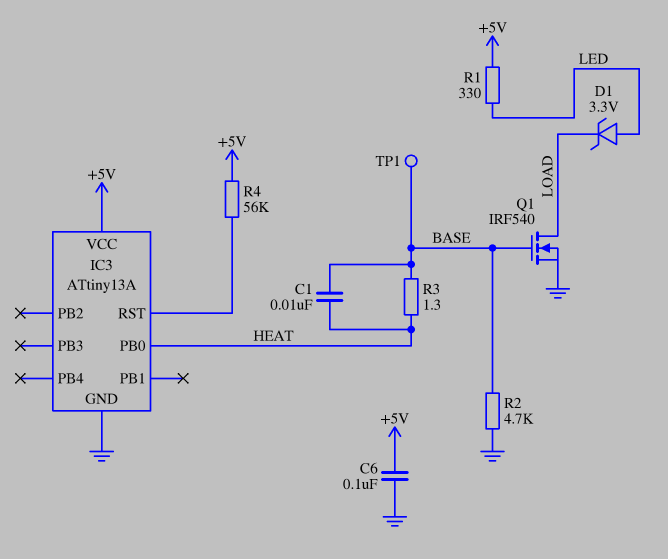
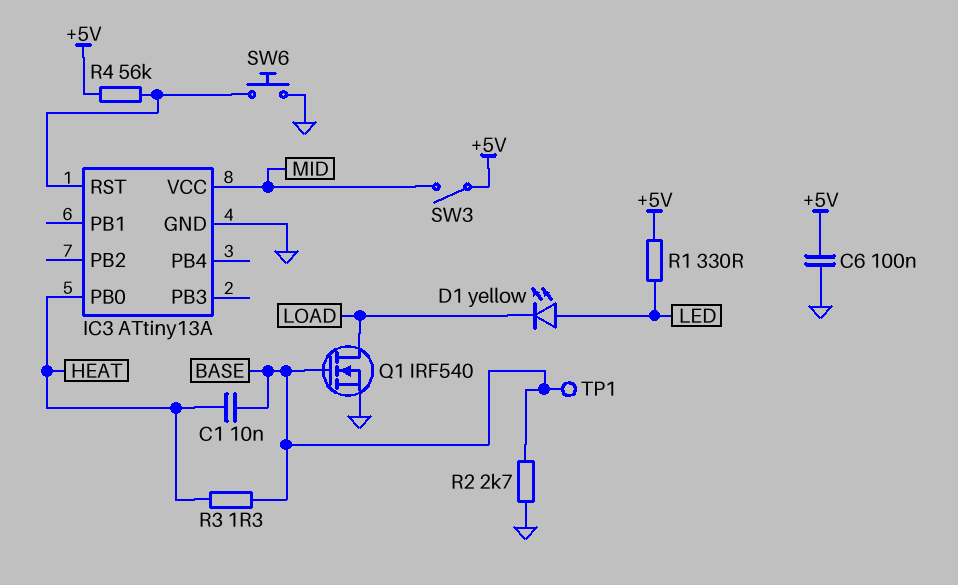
D1: zener 3.3V (A LED, K LOAD) -> LED yellow (A LED, K LOAD)
IC3 pin VCC: +5V -> MID
R2: 4.7k (BASE, GND) -> 2.7k (BASE, GND)
SW3: none -> switch (+5V, MID)
SW6: none -> button (GND, IC3/RST)

